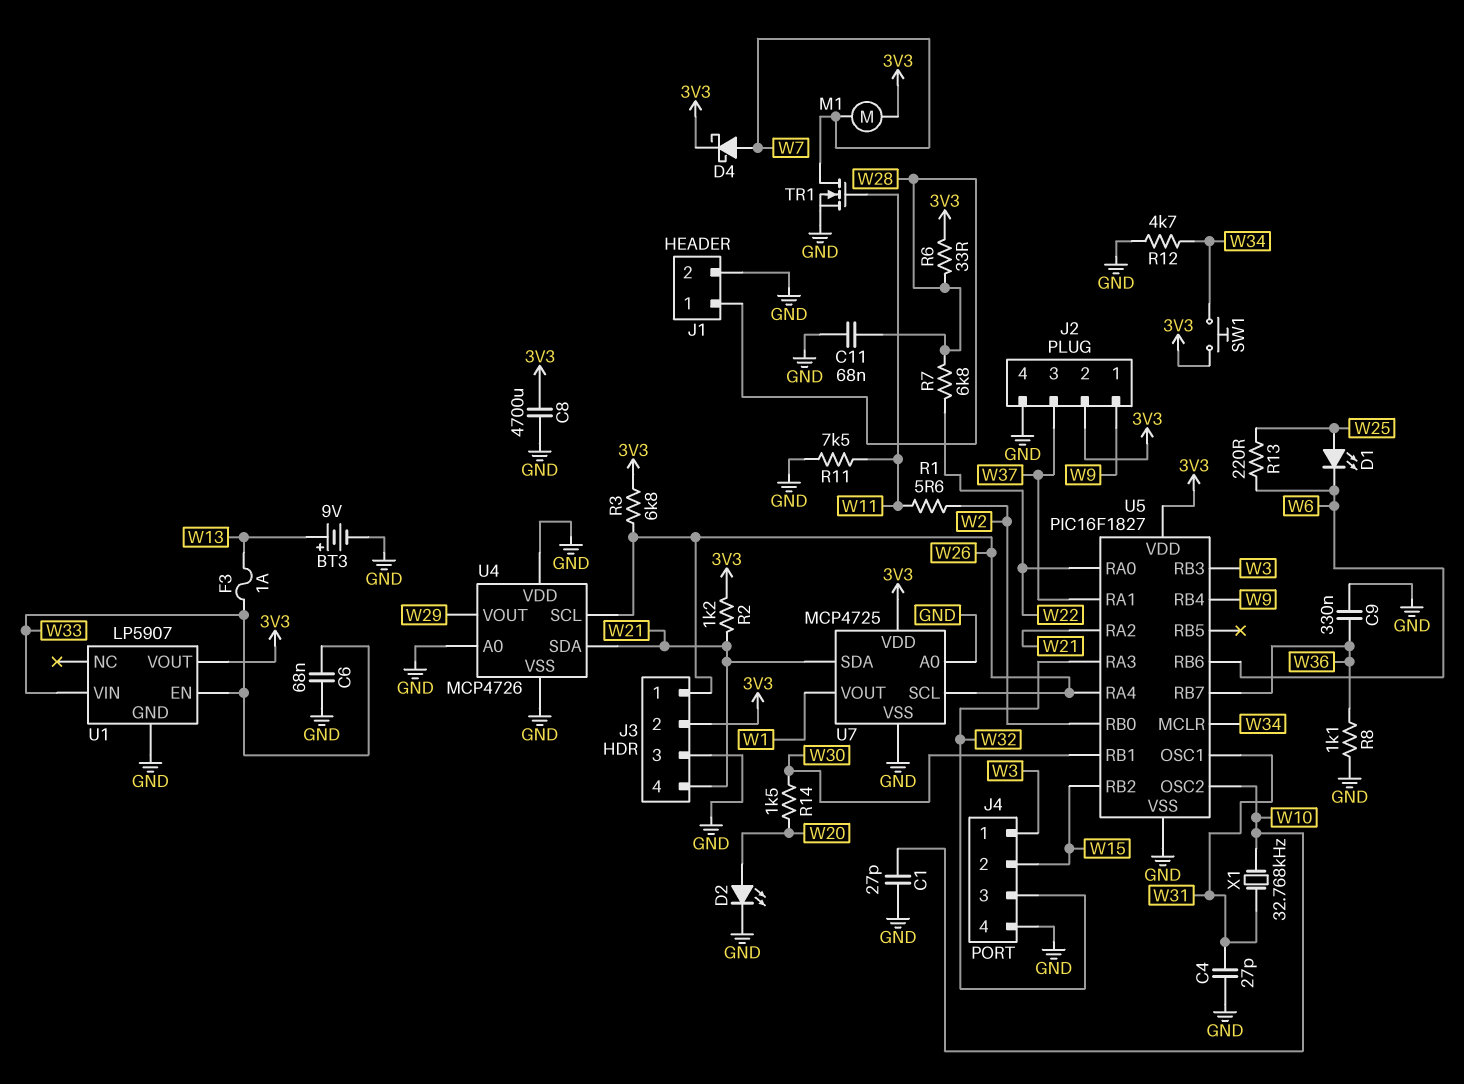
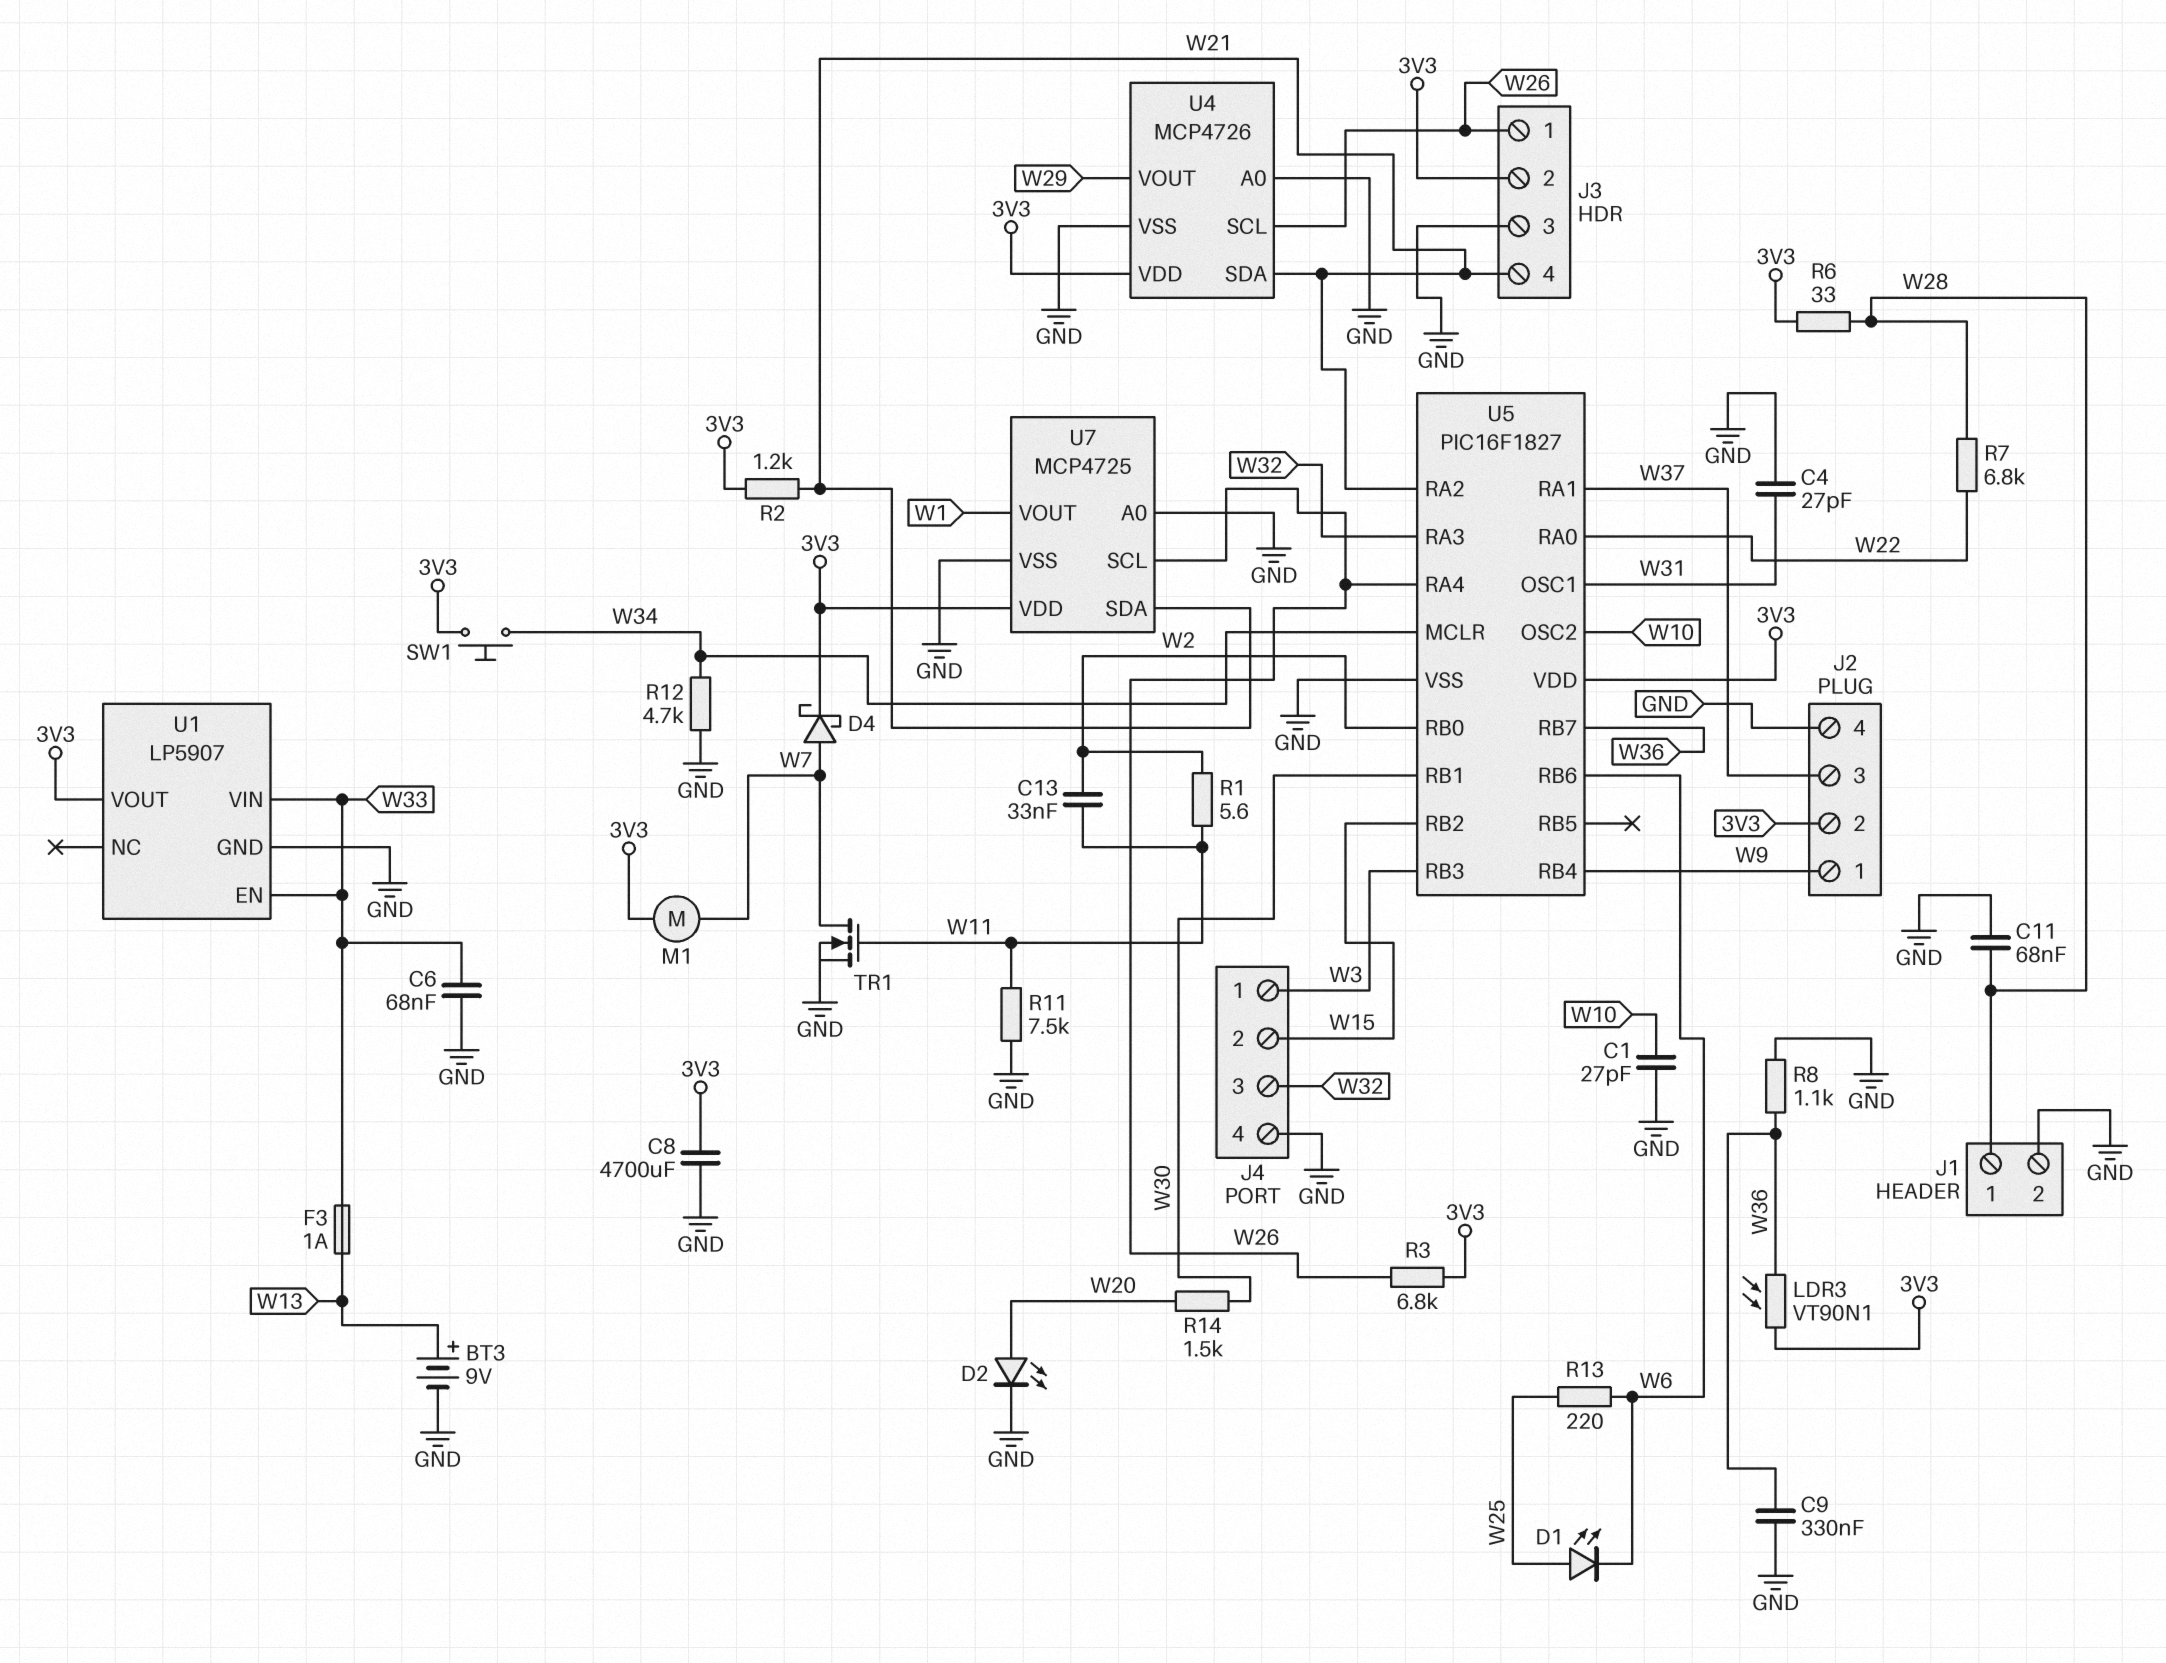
C13: none -> 33nF (W2, W11)
LDR3: none -> VT90N1 (3V3, W36)
U4 pin VDD: GND -> 3V3
X1: 32.768kHz (W10, W31) -> none

